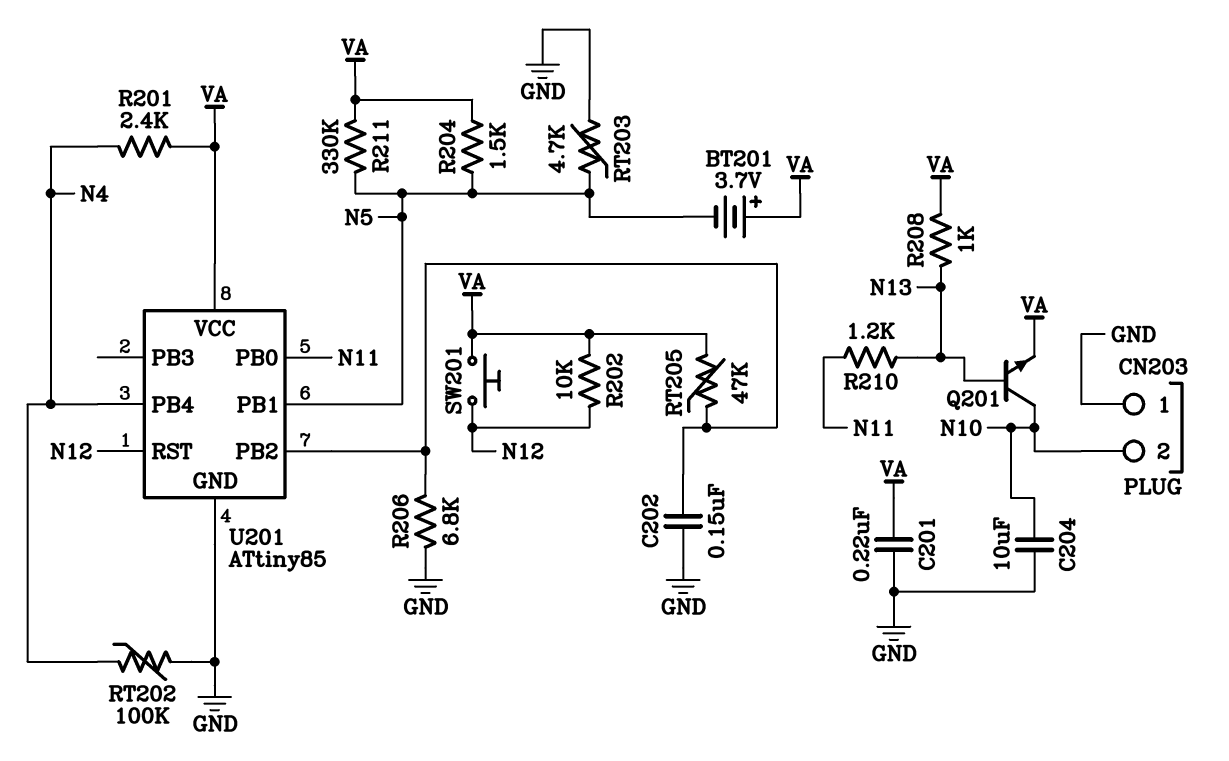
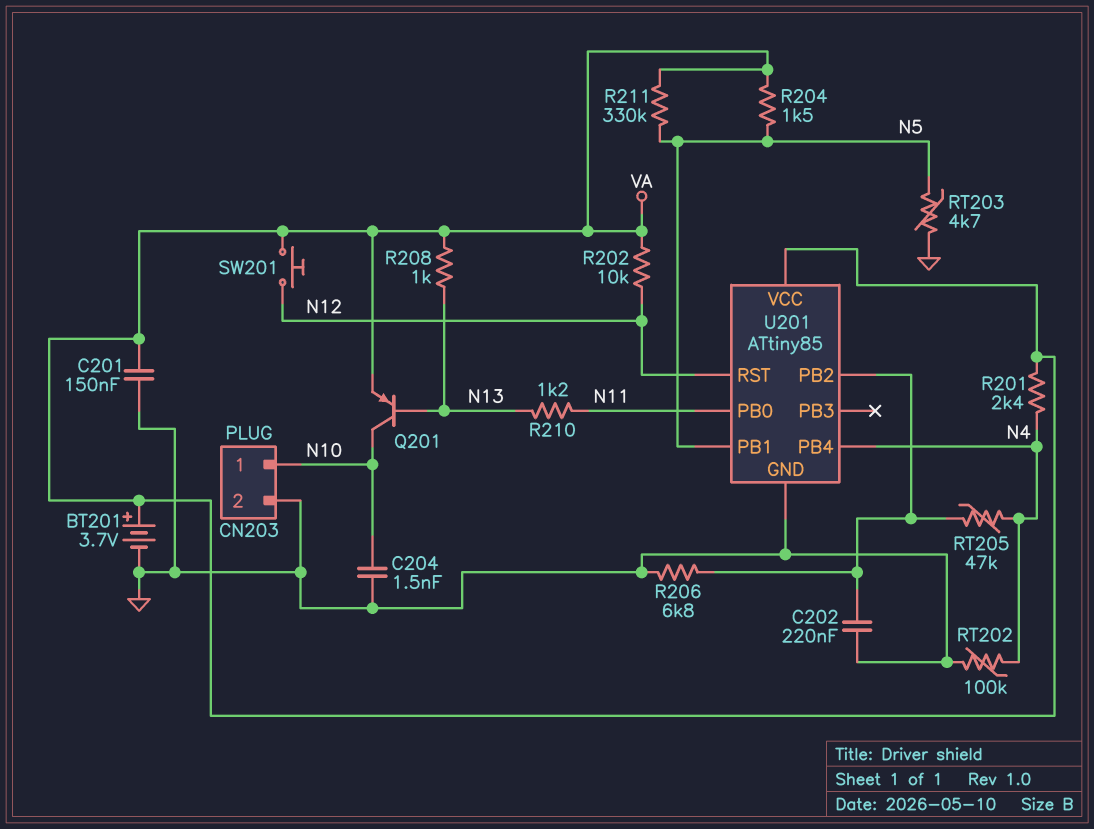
BT201: 3.7V (plus VA, minus N5) -> 3.7V (plus VA, minus GND)
C201: 220nF (GND, VA) -> 150nF (GND, VA)
C202: 150nF (GND, U201/PB2) -> 220nF (GND, U201/PB2)
C204: 10uF (GND, N10) -> 1.5nF (GND, N10)
CN203 pin 1: GND -> N10
CN203 pin 2: N10 -> GND
Q201: NPN (B N13, C N10, E VA) -> PNP (B N13, C N10, E VA)
RT205: 47k (U201/PB2, VA) -> 47k (N4, U201/PB2)

